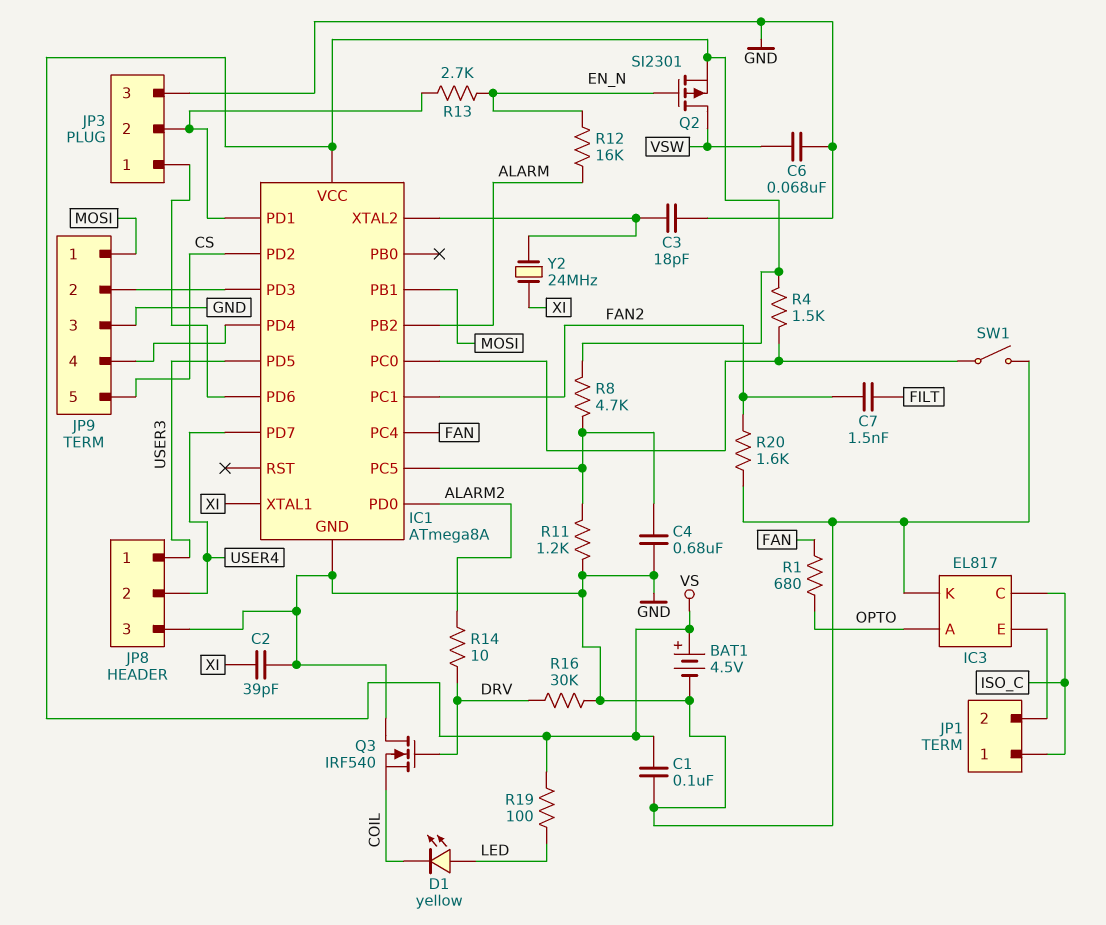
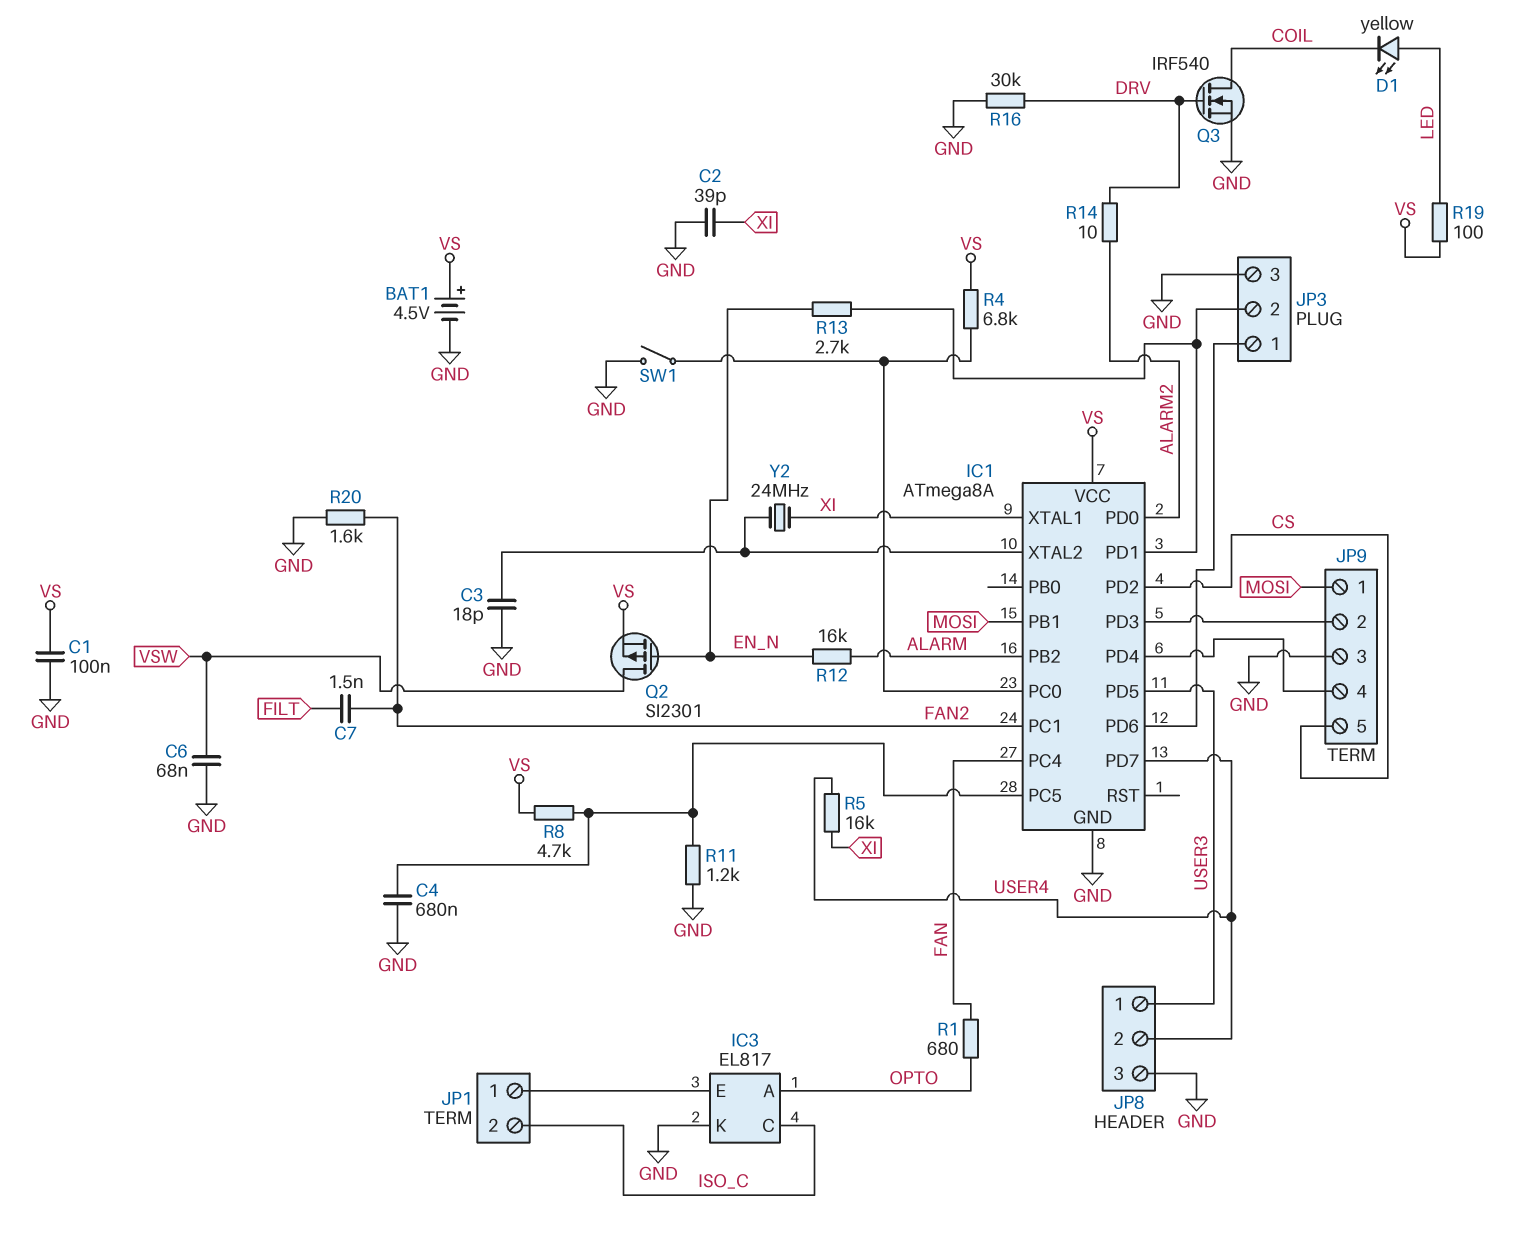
JP1 pin 1: ISO_C -> IC3/E
JP1 pin 2: IC3/E -> ISO_C
Q3: NMOS IRF540 (G DRV, D GND, S COIL) -> NMOS IRF540 (G DRV, D COIL, S GND)
R4: 1.5k (IC1/PC0, VS) -> 6.8k (IC1/PC0, VS)
R5: none -> 16k (USER4, XI)

